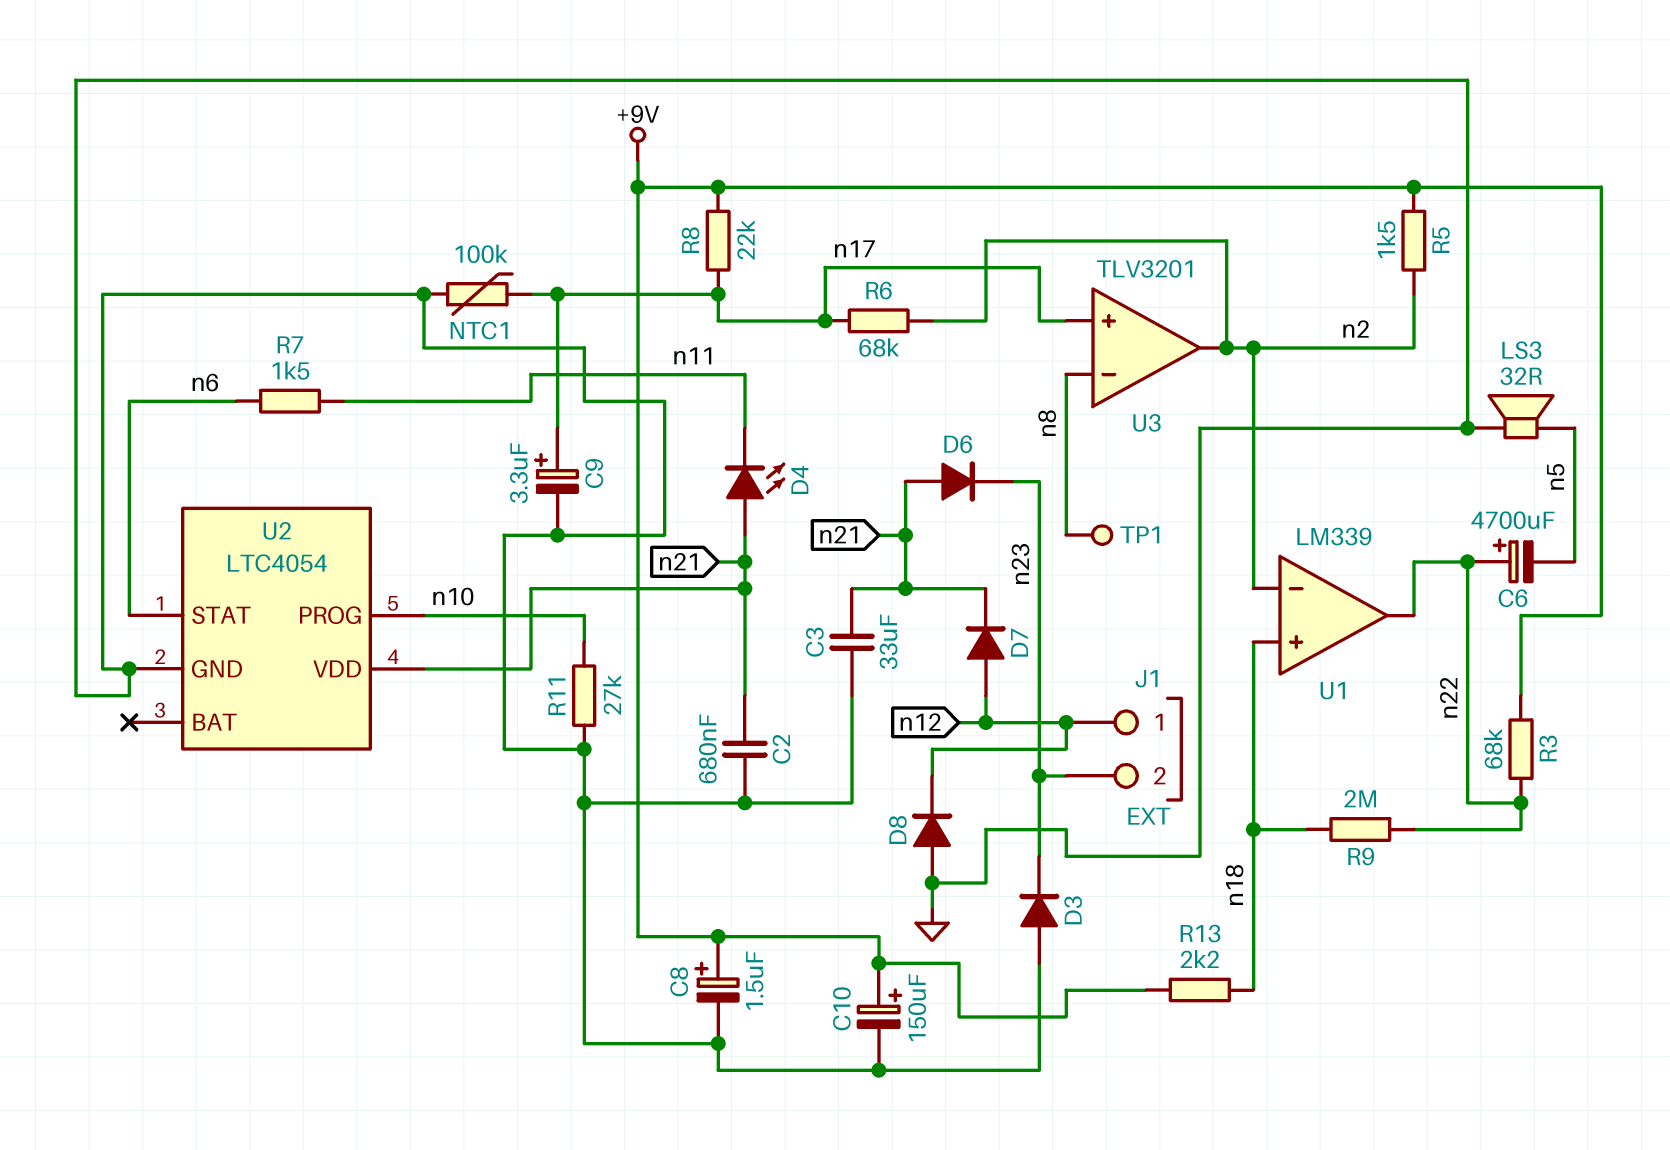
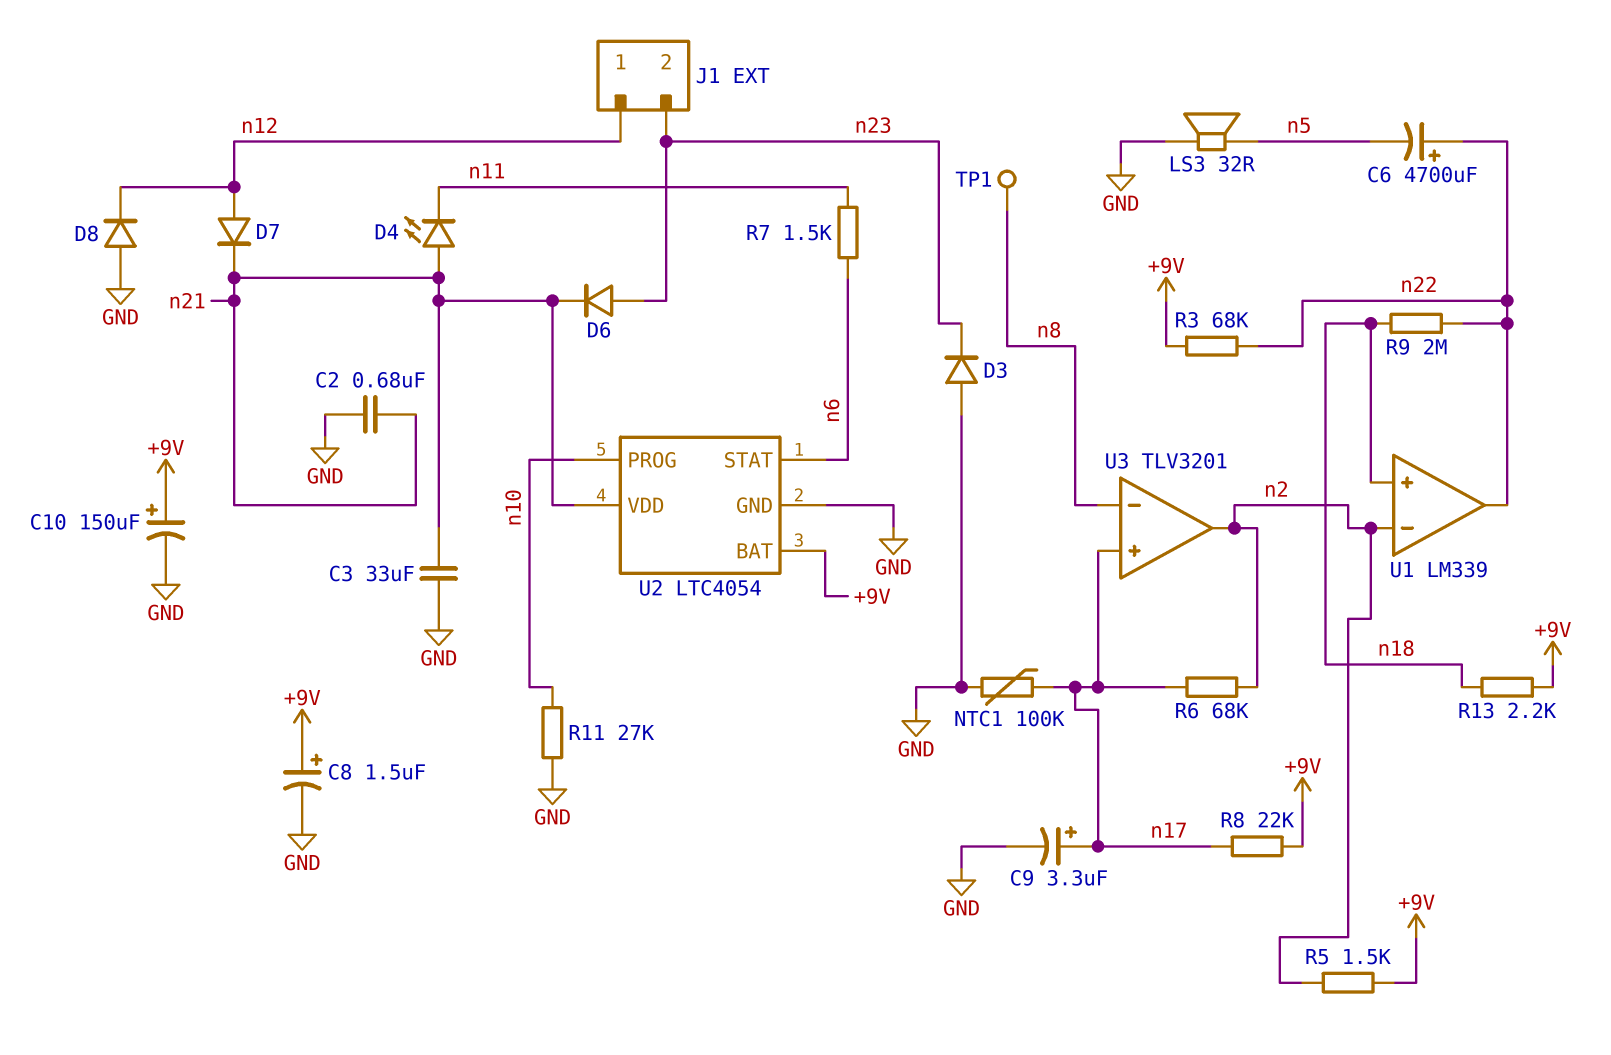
D6: diode (A n21, K n23) -> diode (A n23, K n21)
U2 pin BAT: none -> +9V

